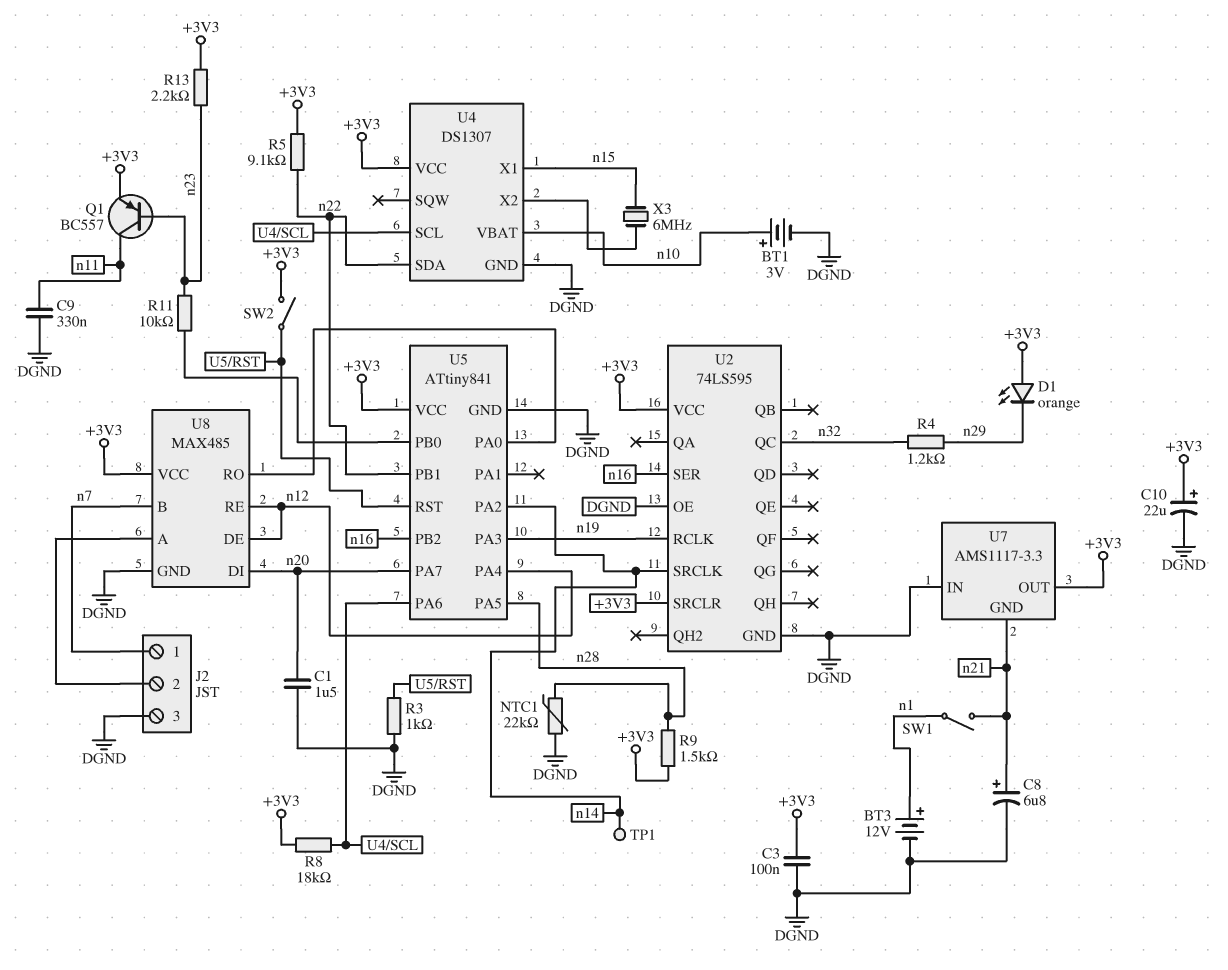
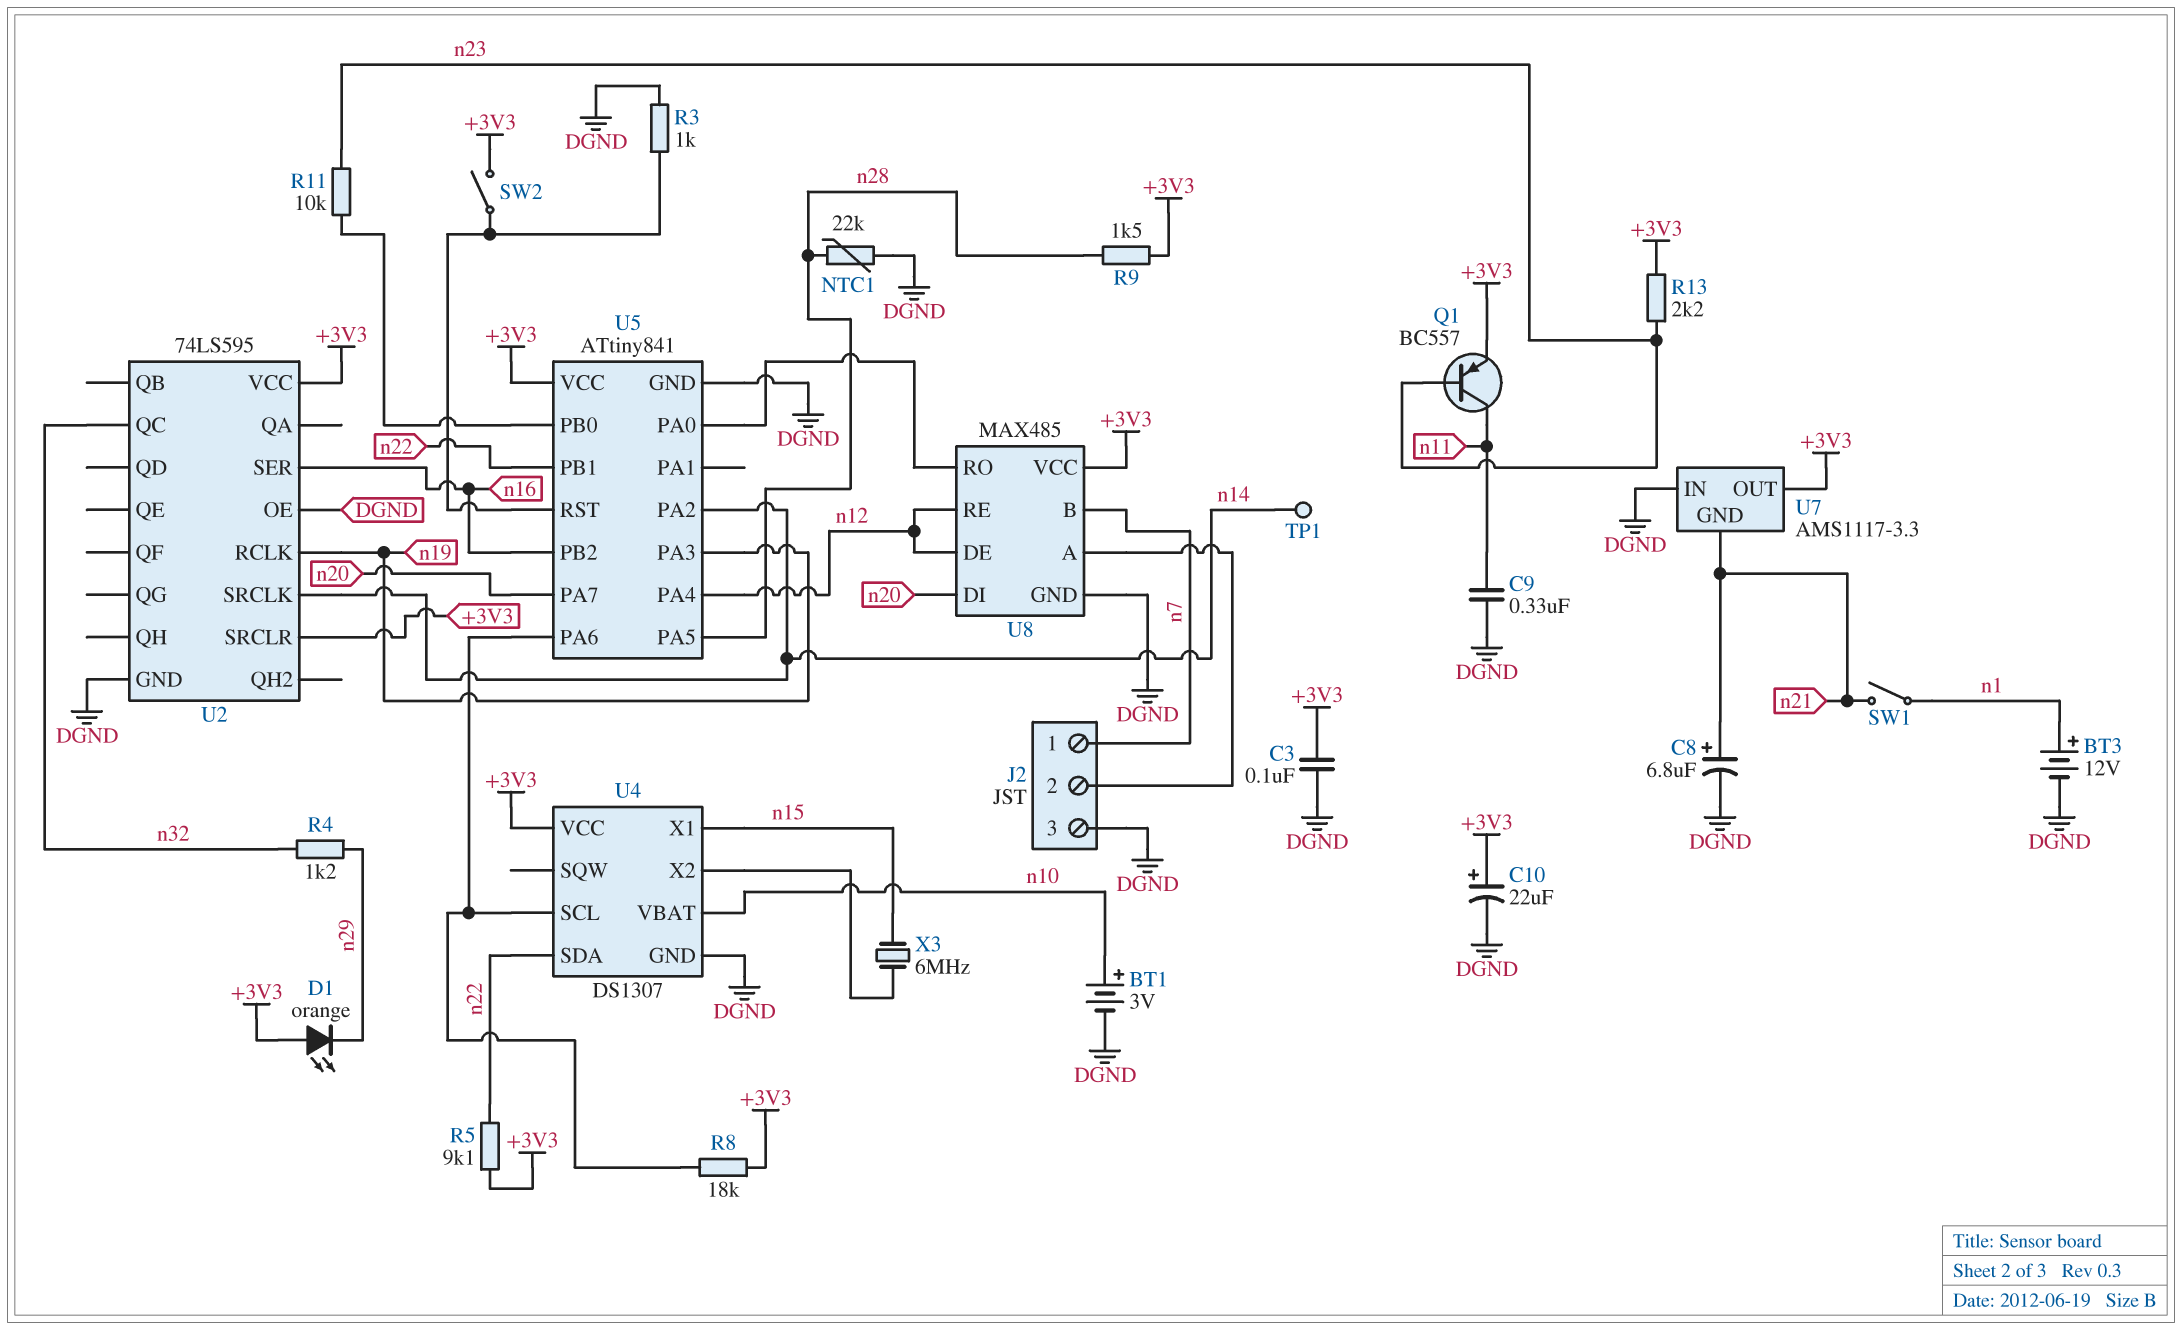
C1: 1.5uF (DGND, n20) -> none

